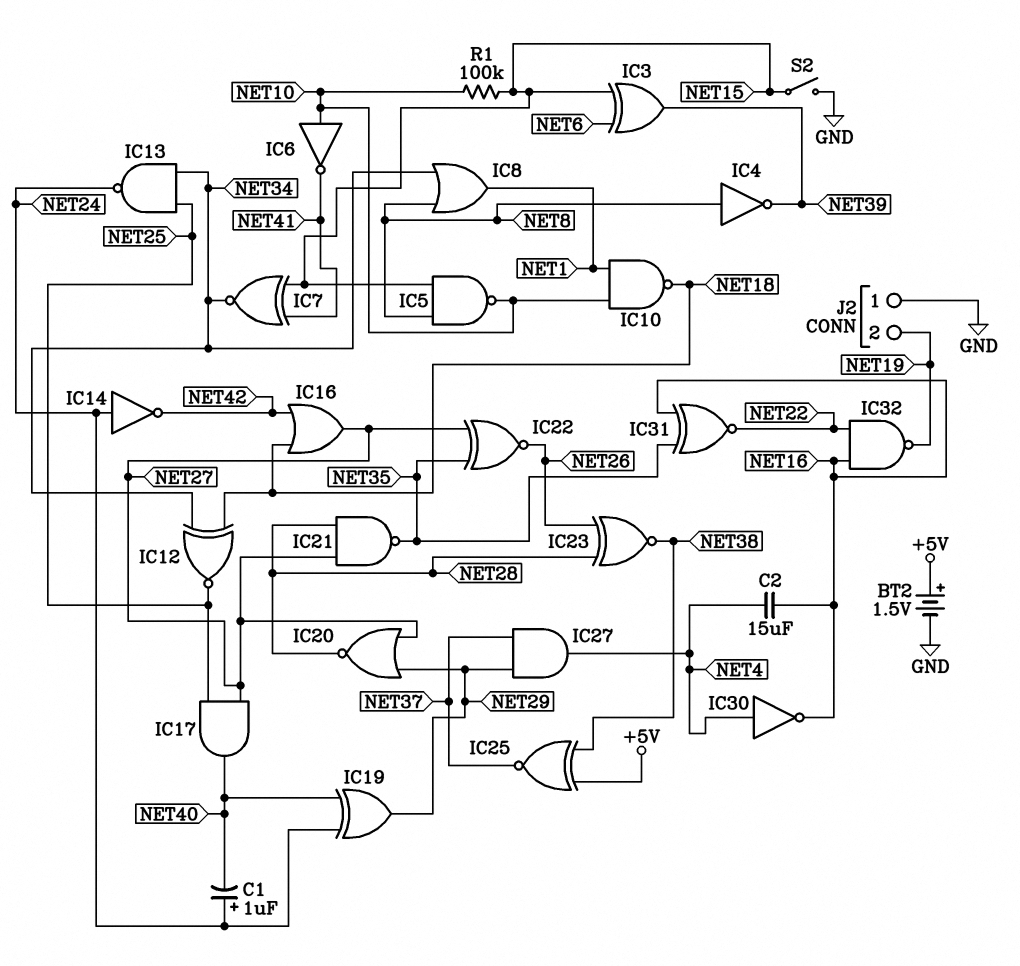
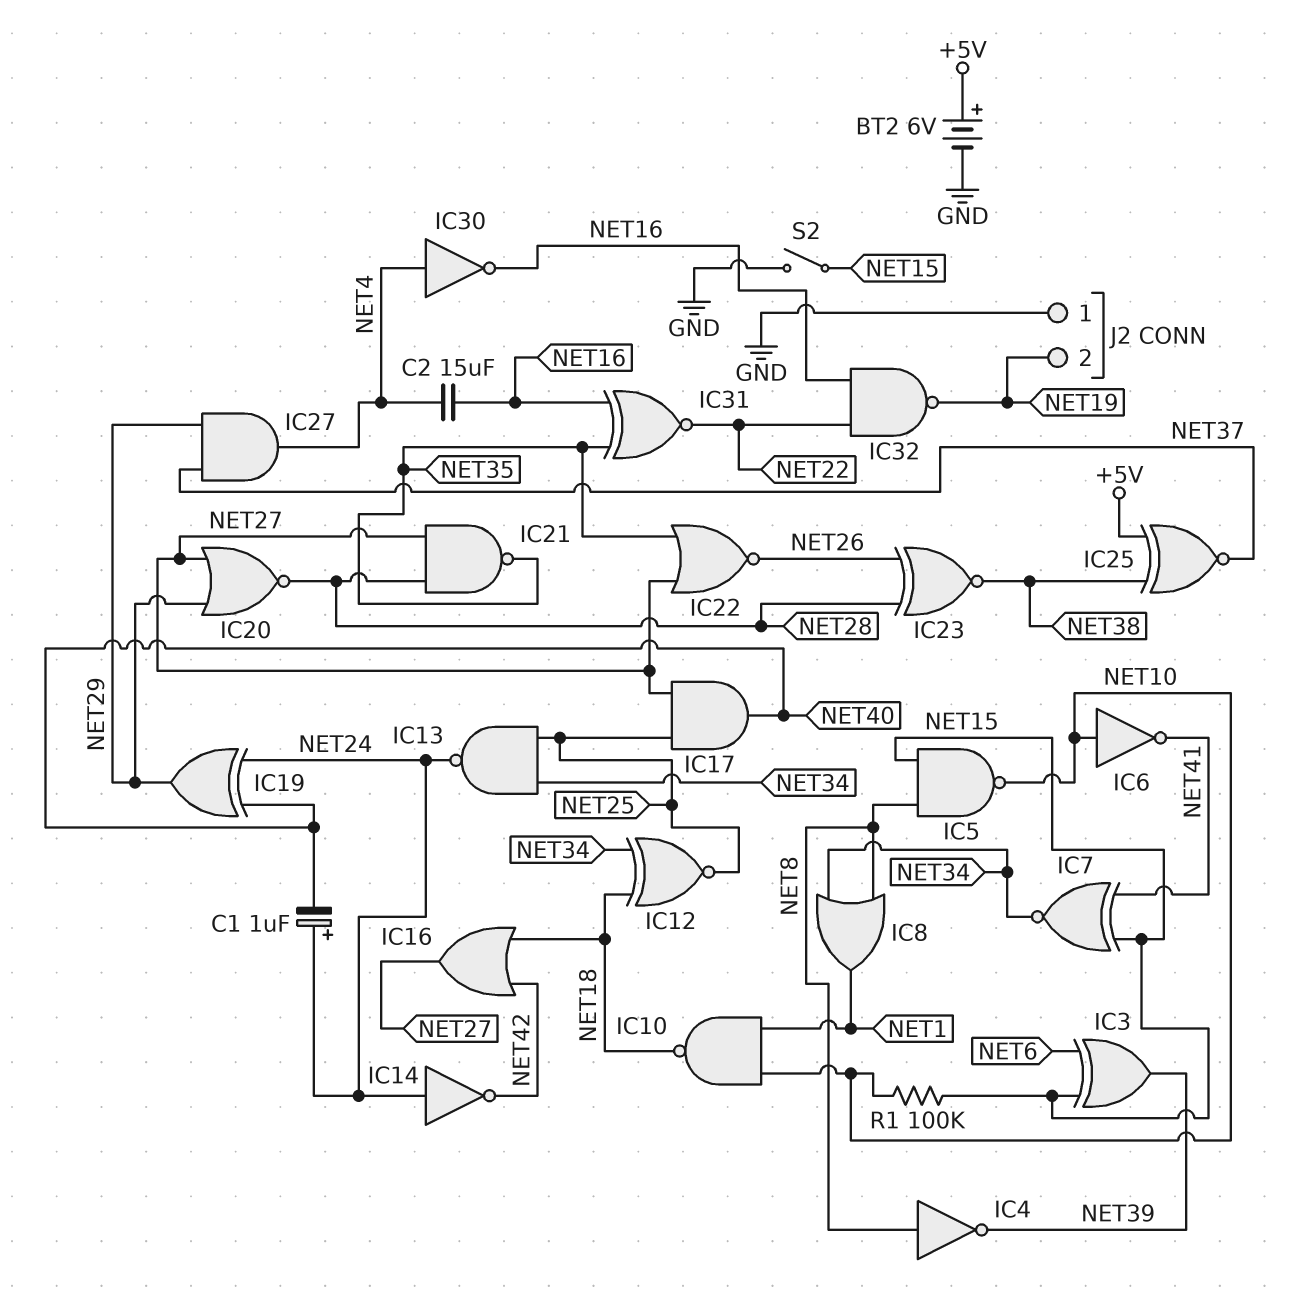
BT2: 1.5V (plus +5V, minus GND) -> 6V (plus +5V, minus GND)
IC22: XNOR (in NET27, in NET35, out NET26) -> NOR (in NET27, in NET35, out NET26)

